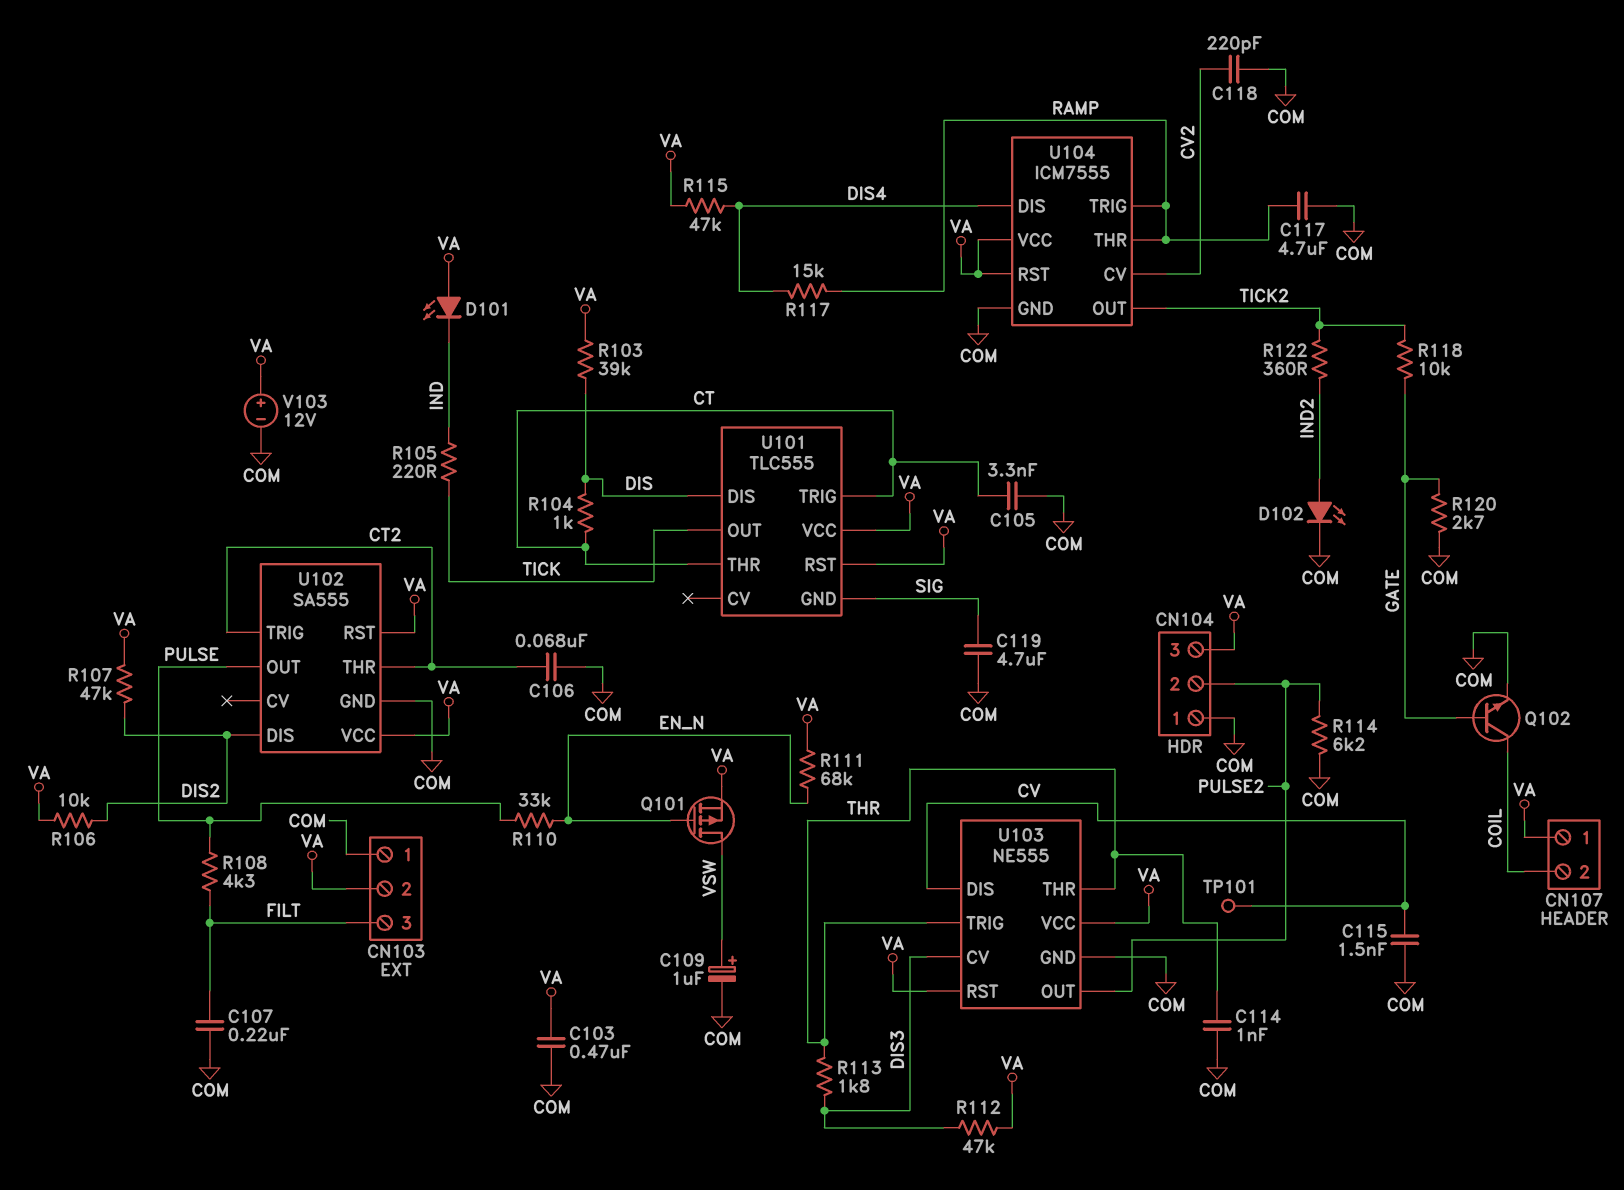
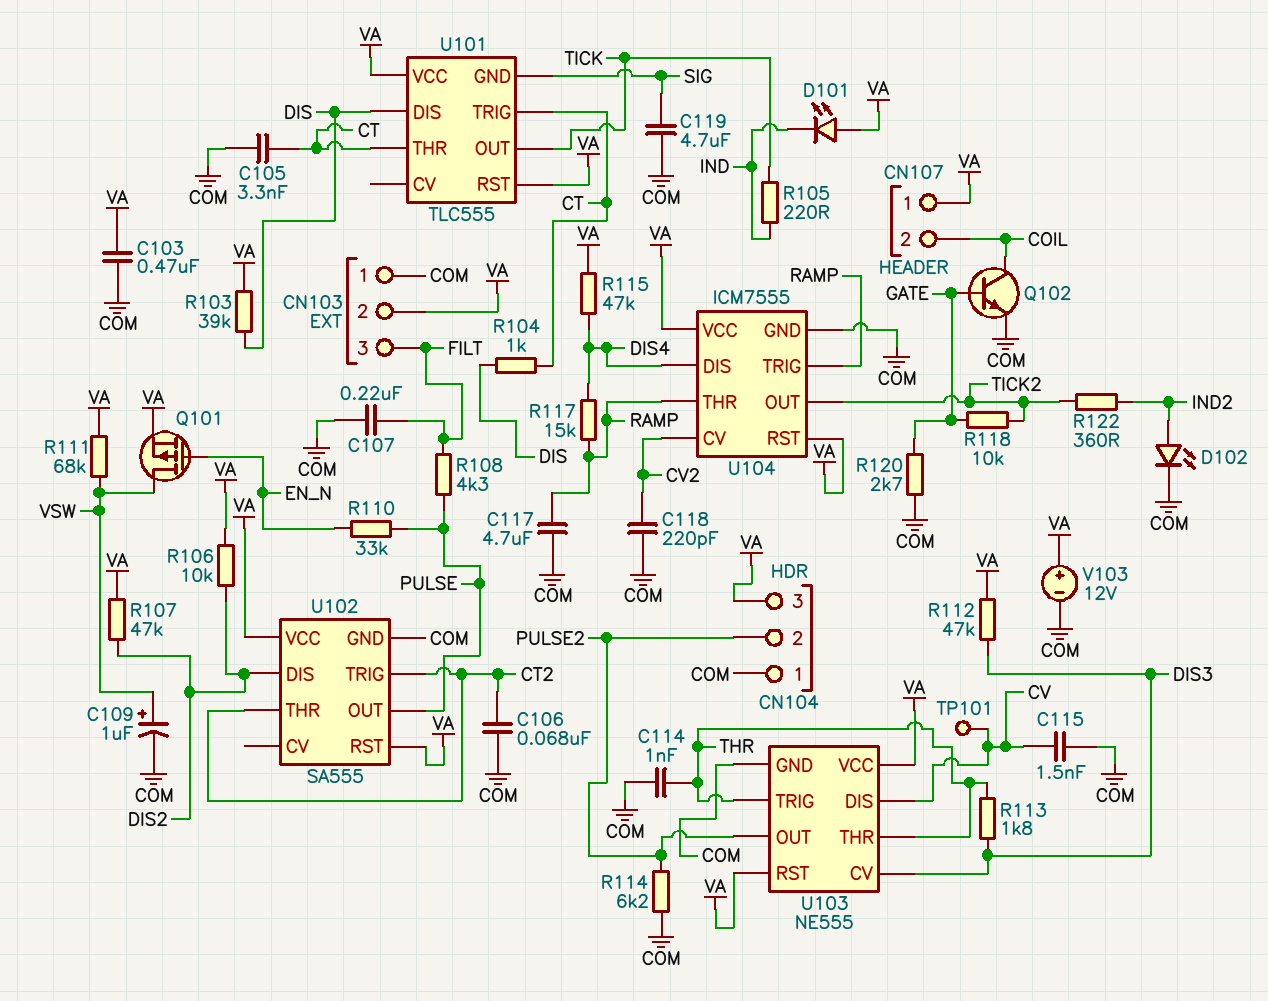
R111: 68k (EN_N, VA) -> 68k (VA, VSW)

